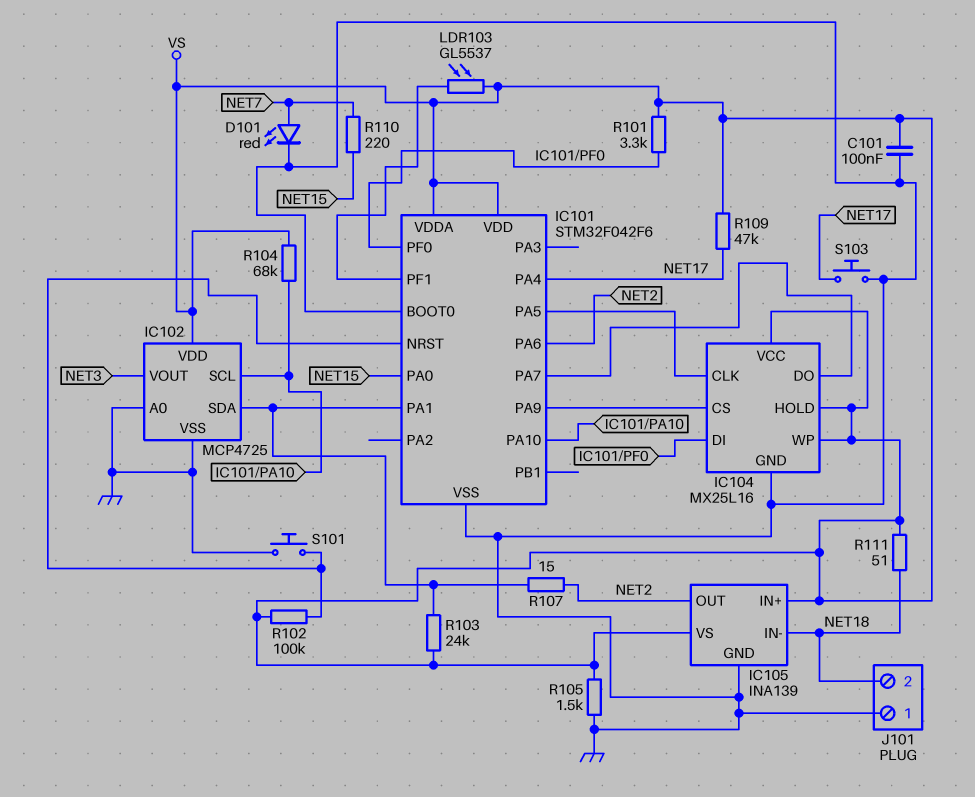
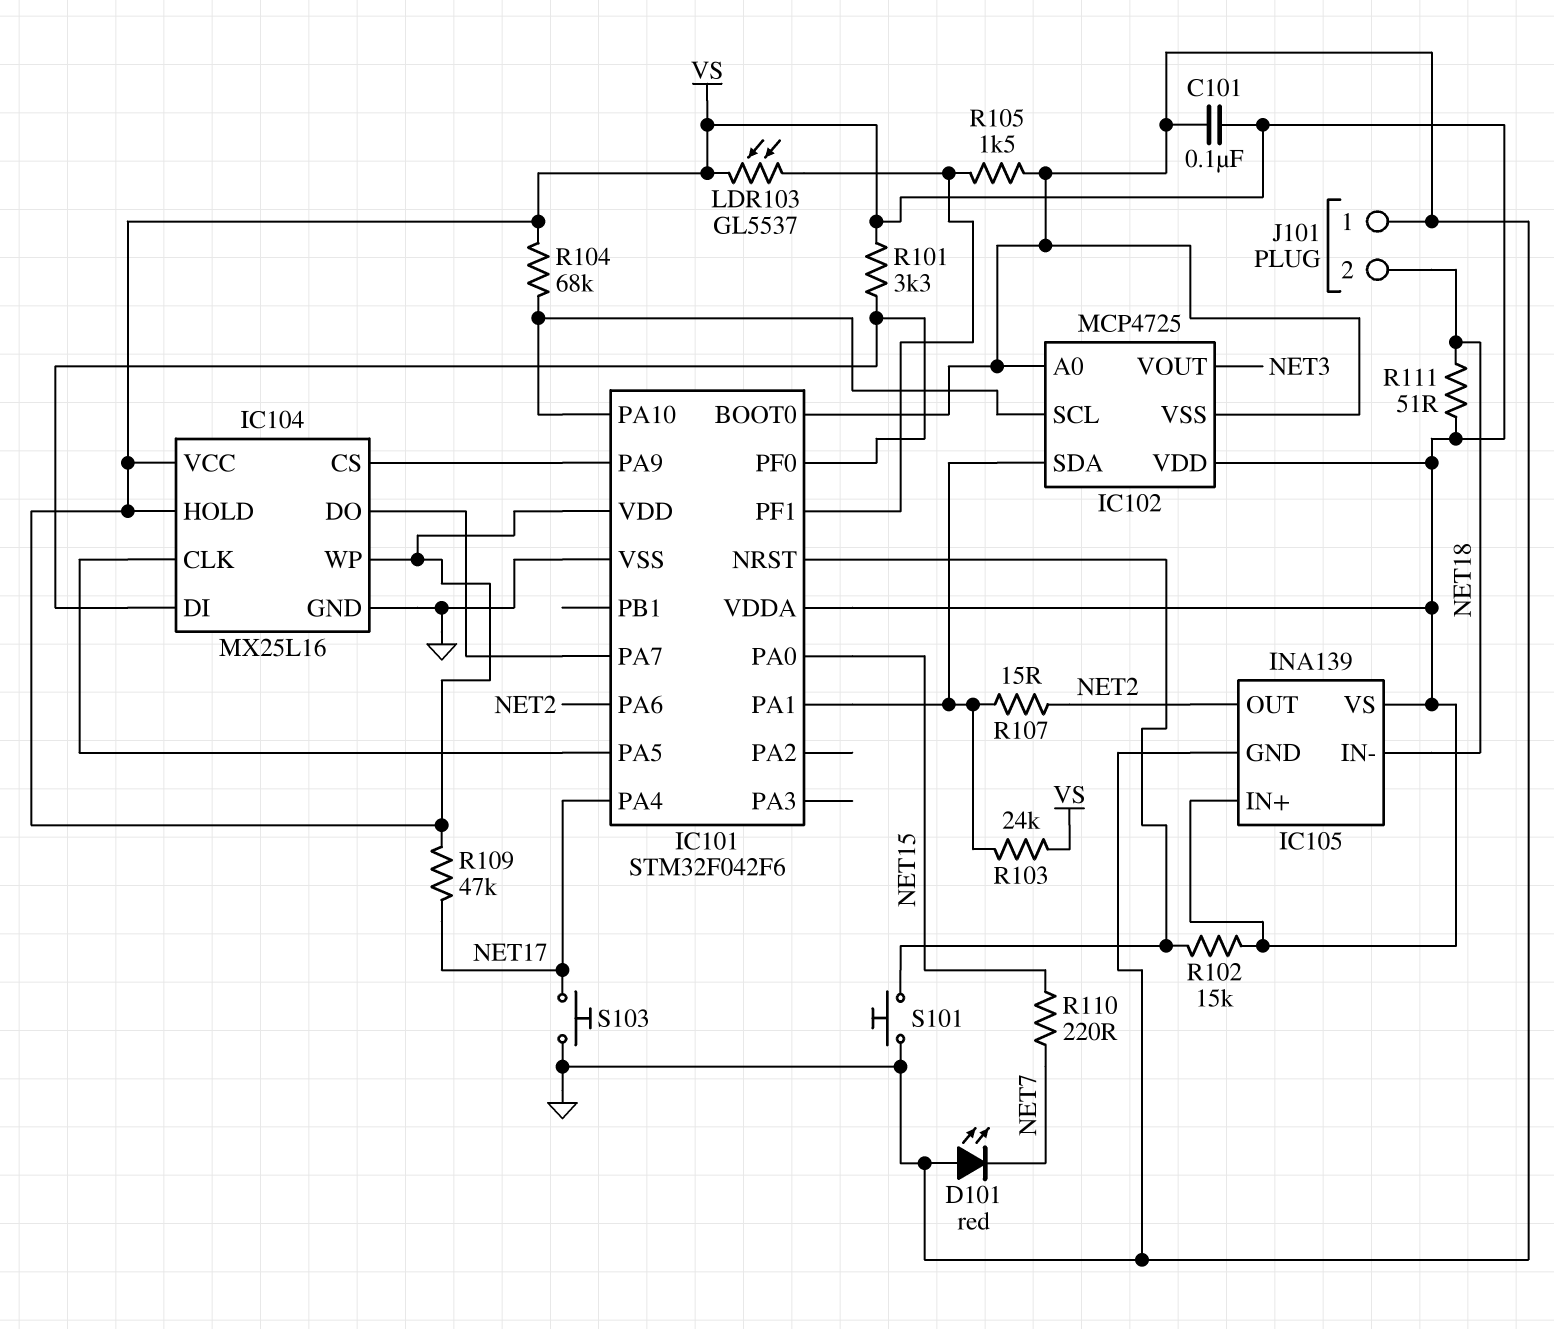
D101: LED red (A NET7, K GND) -> LED red (A GND, K NET7)
R102: 100k (IC101/NRST, VS) -> 15k (IC101/NRST, VS)
R105: 1.5k (GND, VS) -> 1.5k (GND, IC101/PF1)

